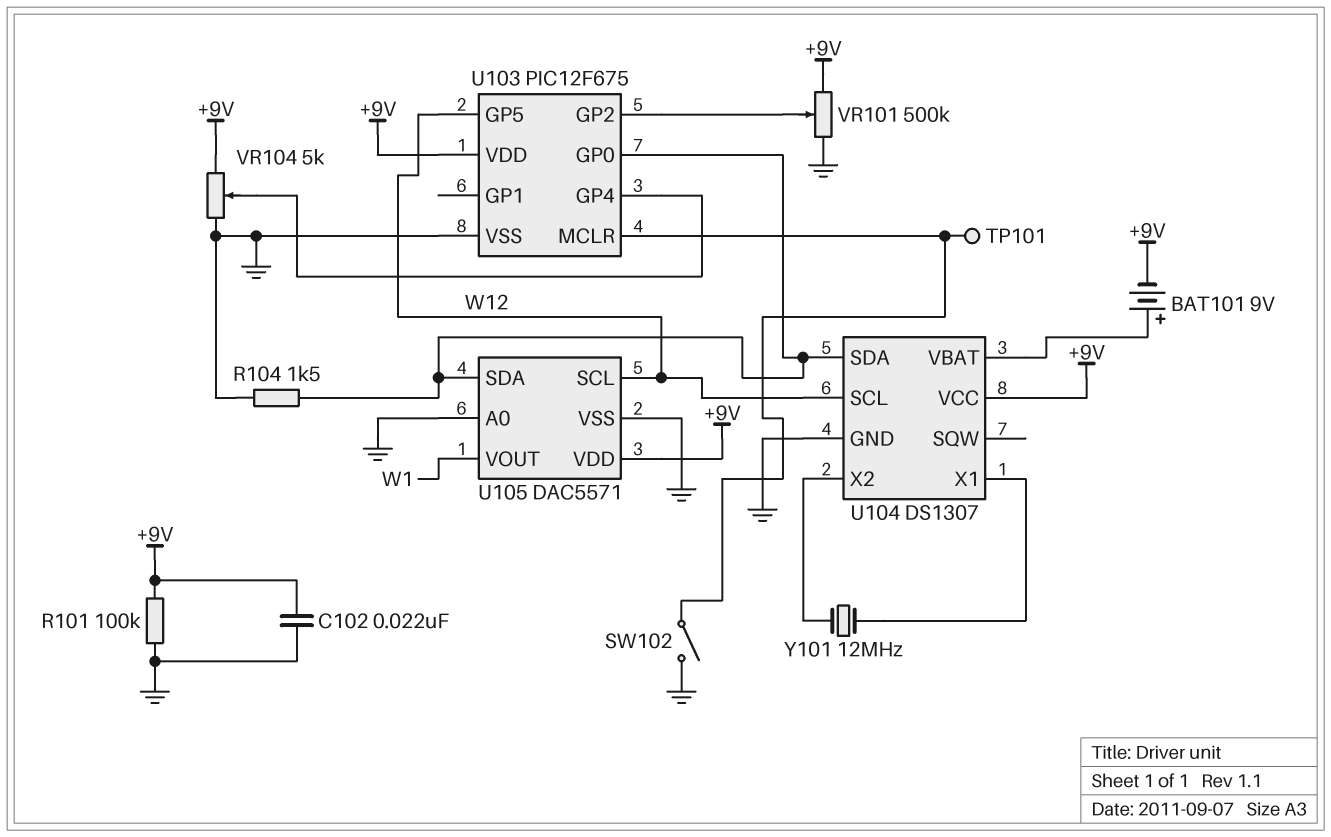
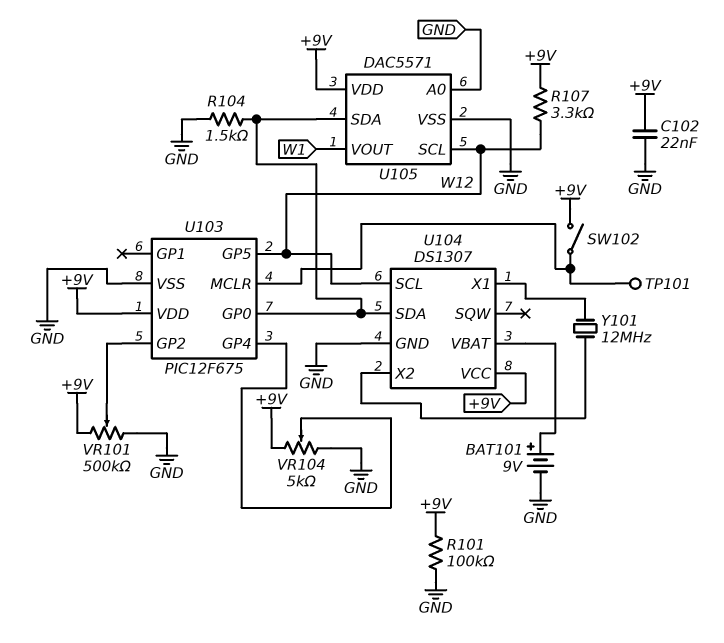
BAT101: 9V (plus U104/VBAT, minus +9V) -> 9V (plus U104/VBAT, minus GND)
R107: none -> 3.3k (+9V, W12)
SW102: switch (GND, U103/MCLR) -> switch (+9V, U103/MCLR)

